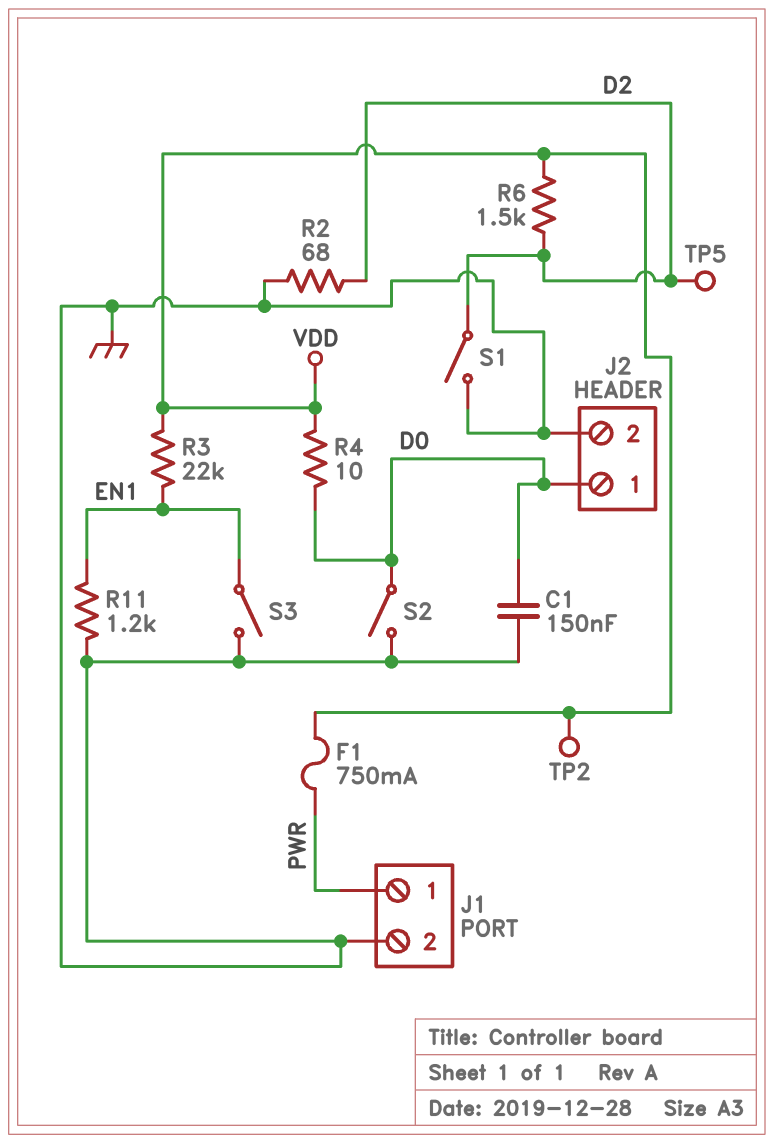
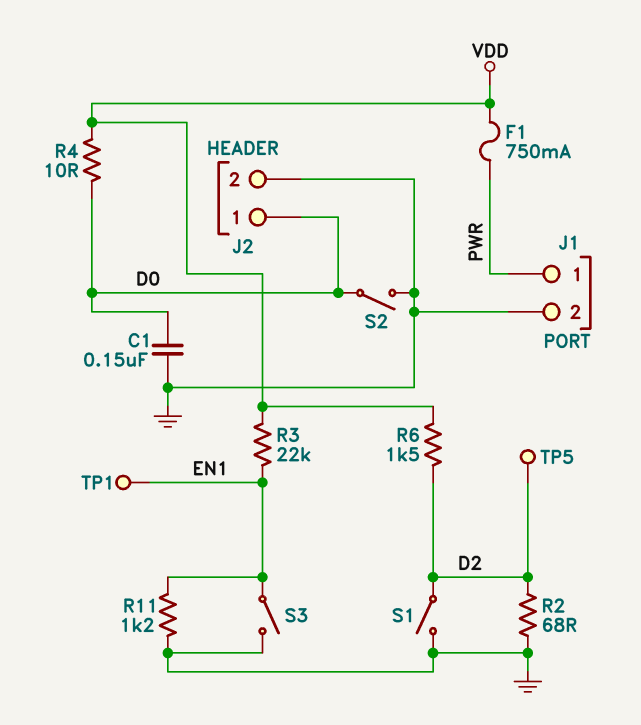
TP1: none -> test point (EN1)
TP2: test point (VDD) -> none

